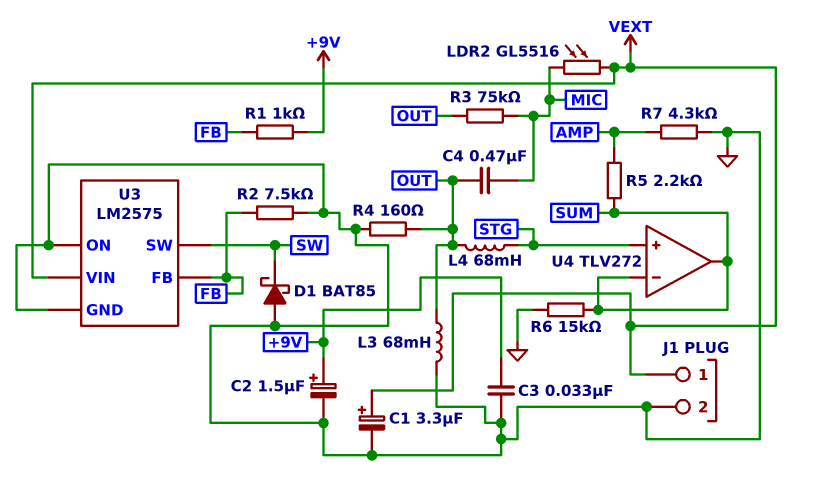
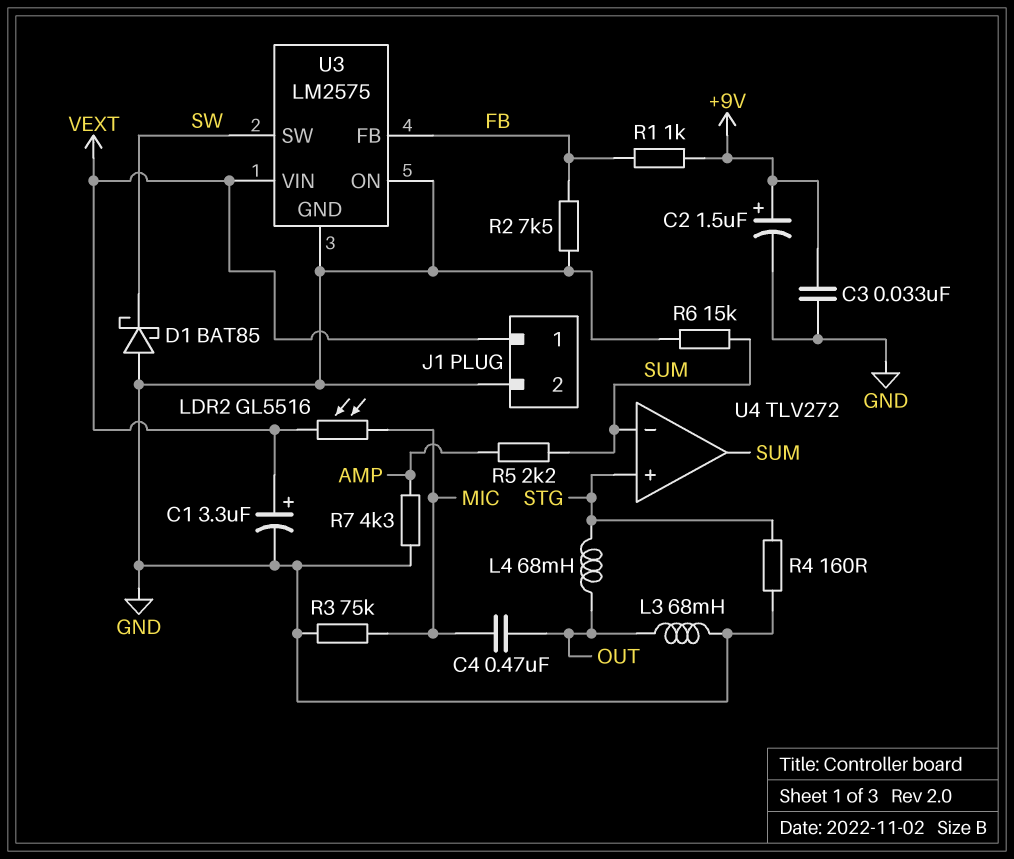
R3: 75k (MIC, OUT) -> 75k (GND, MIC)
R4: 160 (GND, OUT) -> 160 (GND, STG)

